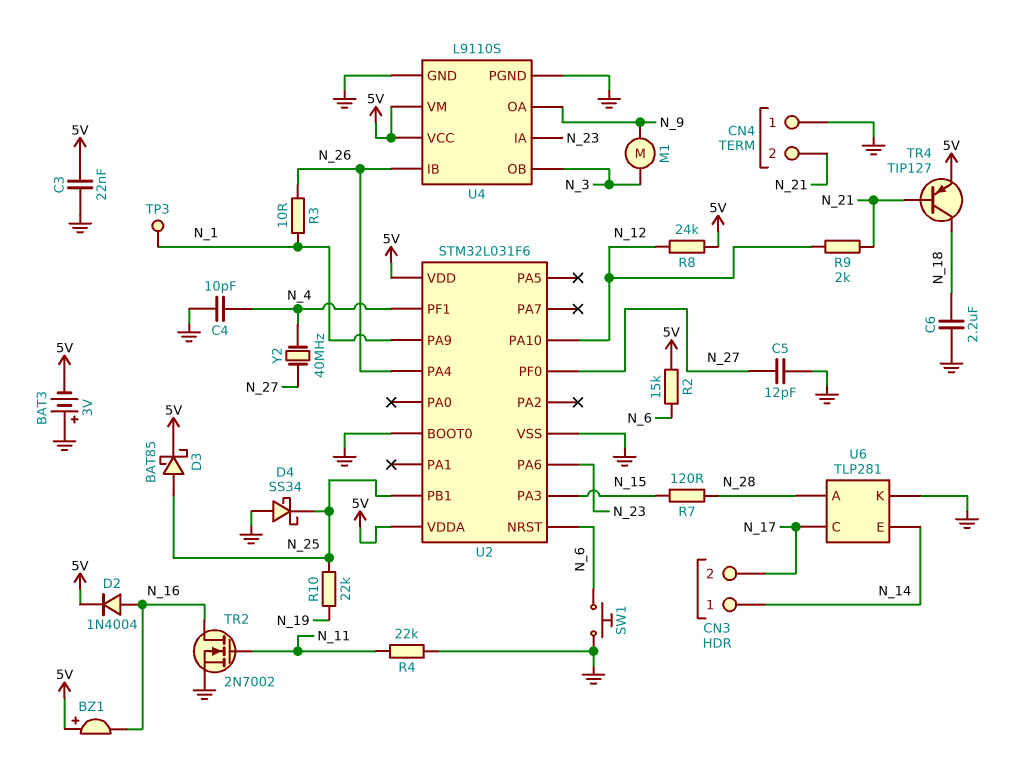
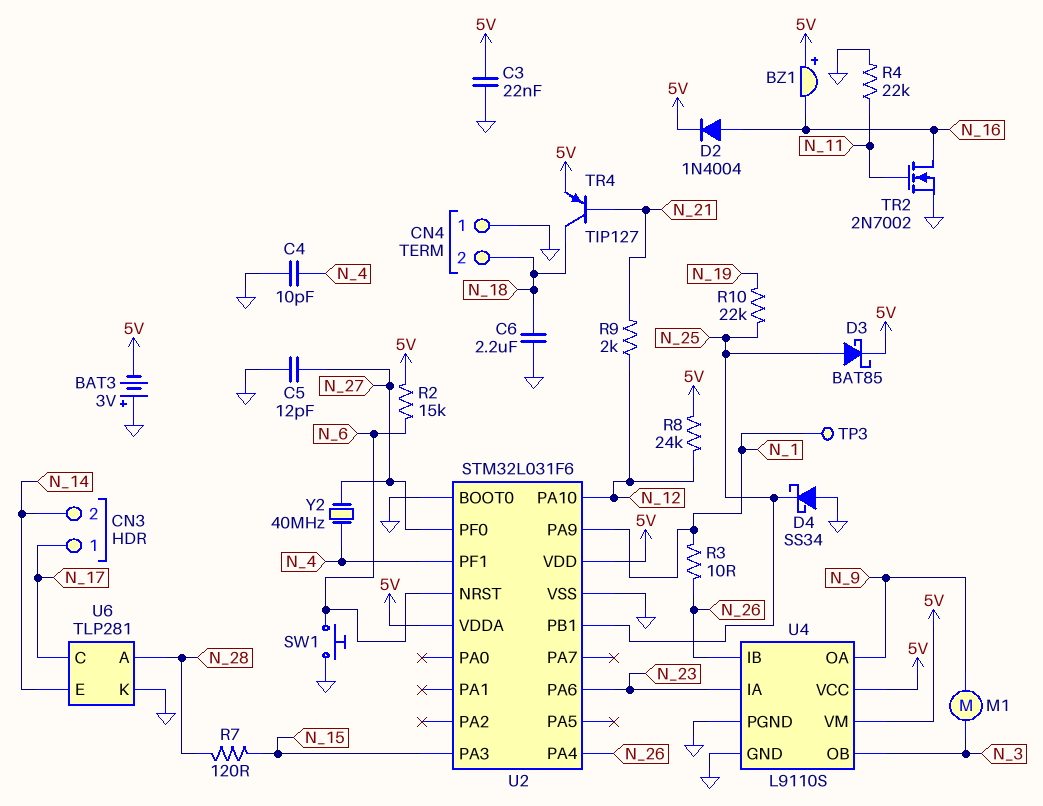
CN3 pin 1: N_14 -> N_17
CN3 pin 2: N_17 -> N_14
CN4 pin 2: N_21 -> N_18

